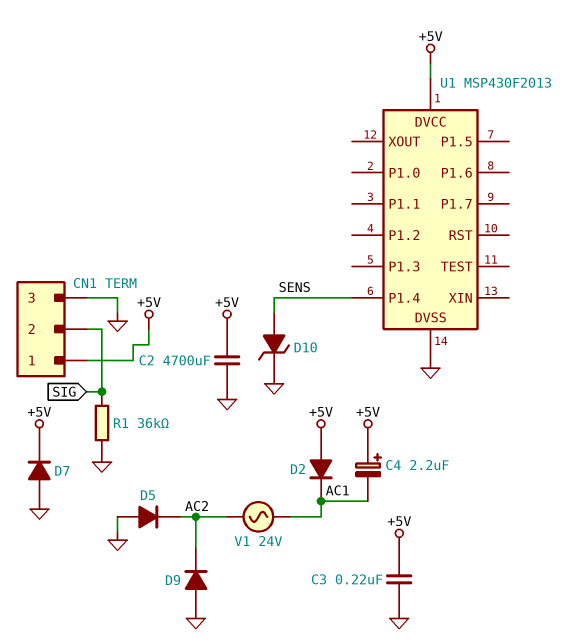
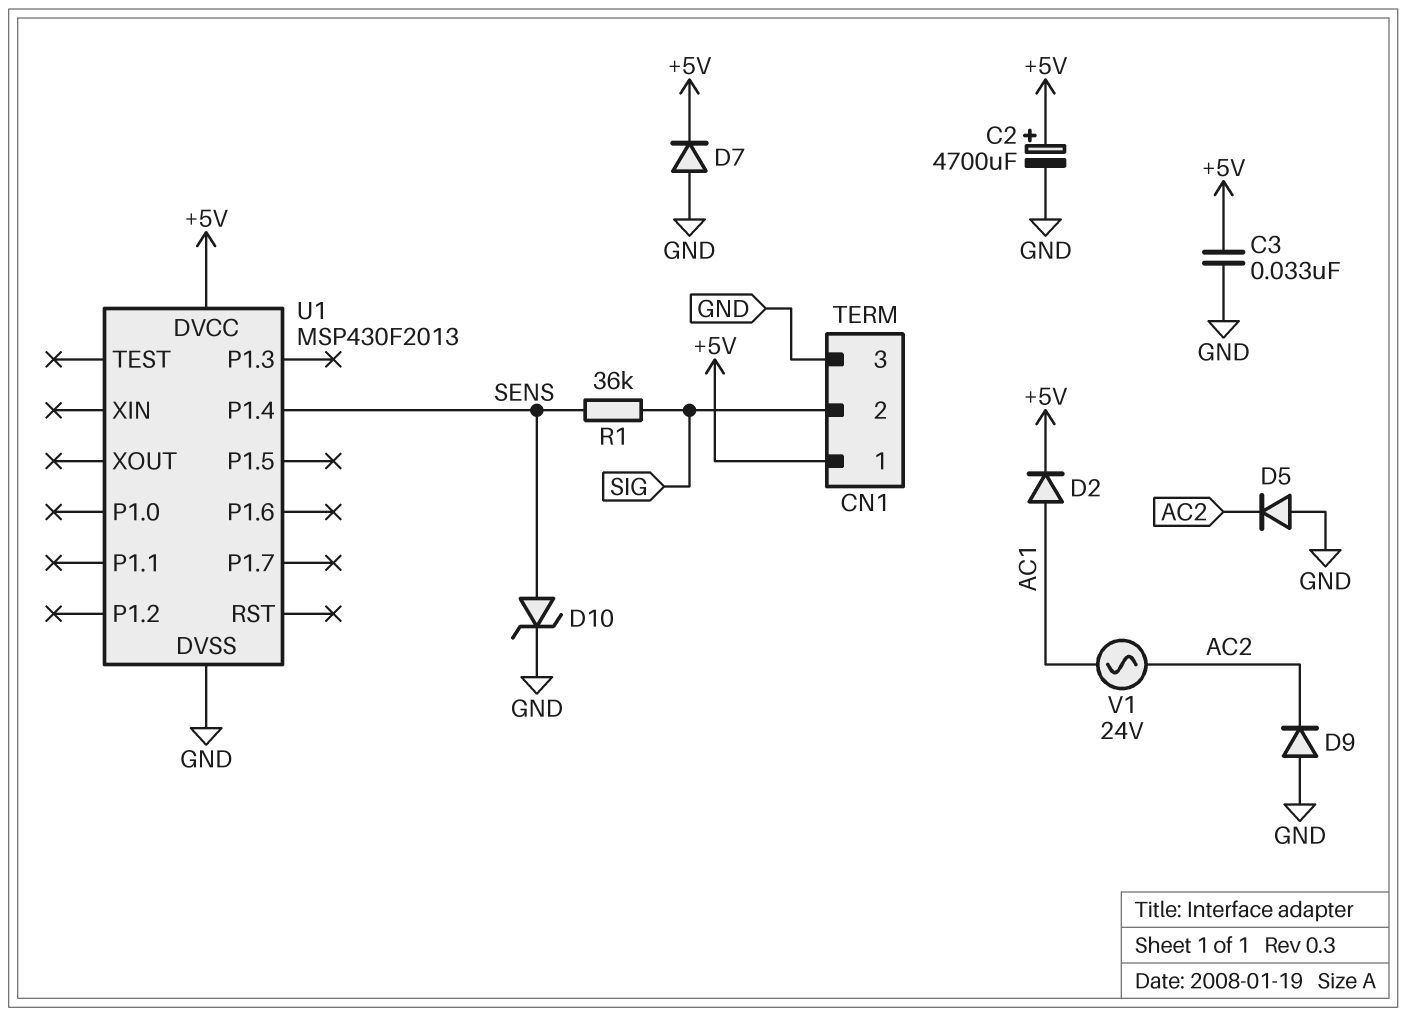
C2: 4700uF (+5V, GND) -> 4700uF (plus +5V, minus GND)
C3: 220nF (+5V, GND) -> 33nF (+5V, GND)
C4: 2.2uF (plus +5V, minus AC1) -> none
D2: diode (A +5V, K AC1) -> diode (A AC1, K +5V)
R1: 36k (GND, SIG) -> 36k (SENS, SIG)

